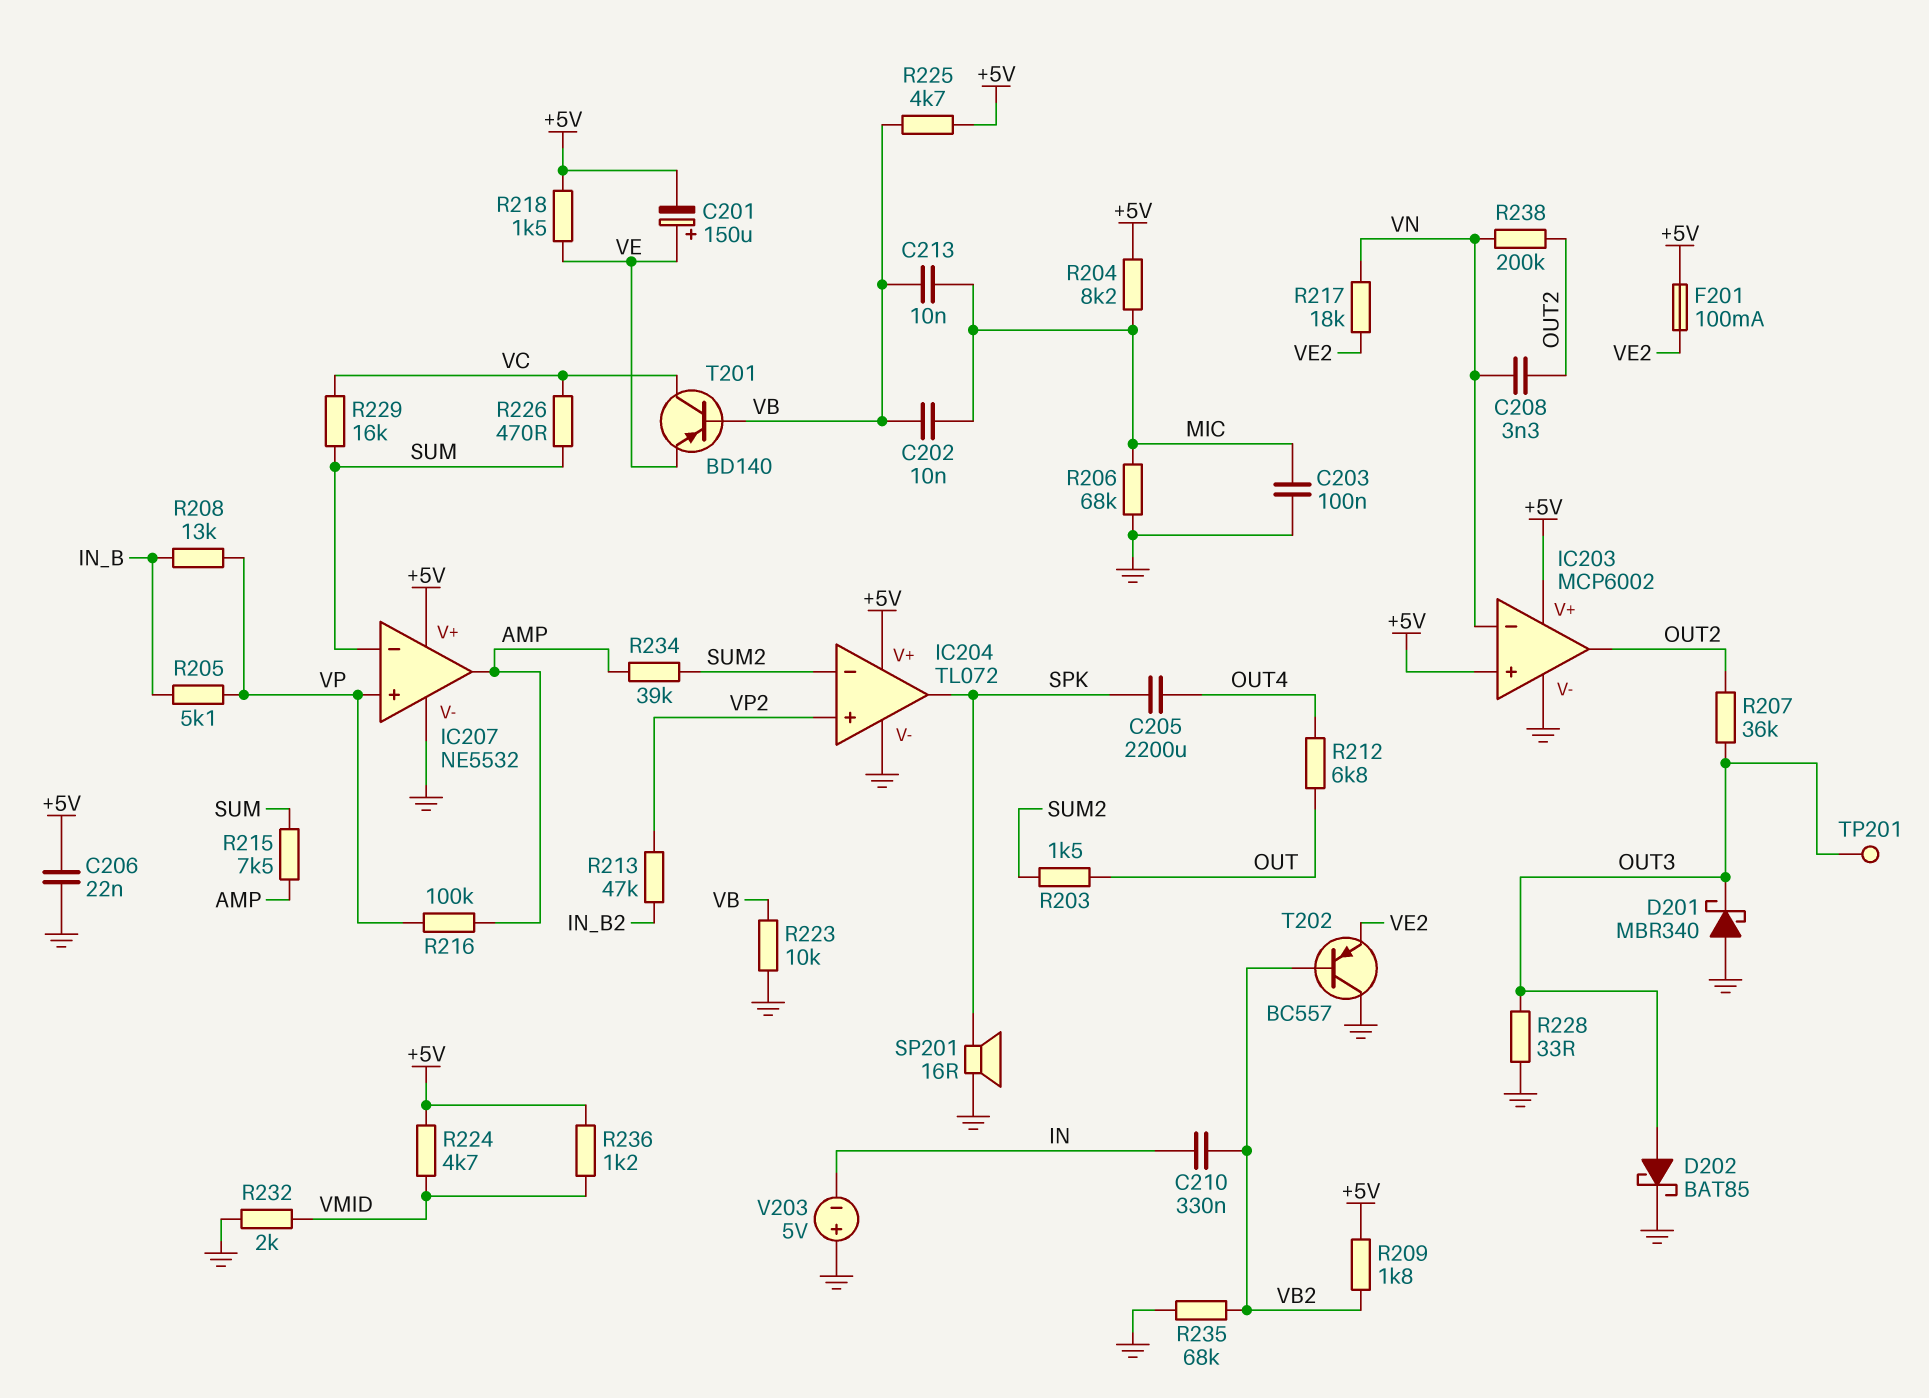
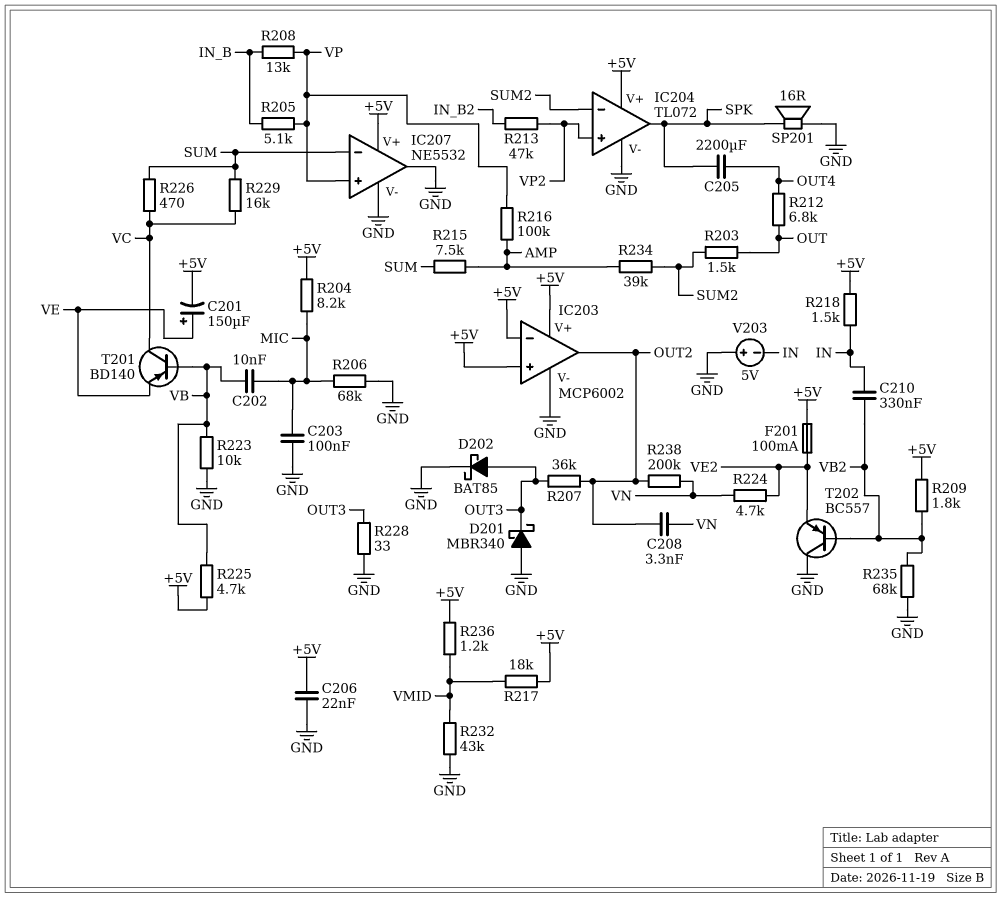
C213: 10nF (MIC, VB) -> none
IC203 pin in-: VN -> +5V
IC207 pin out: AMP -> GND
R217: 18k (VE2, VN) -> 18k (+5V, VMID)
R218: 1.5k (+5V, VE) -> 1.5k (+5V, IN)
R224: 4.7k (+5V, VMID) -> 4.7k (VE2, VN)
R232: 2k (GND, VMID) -> 43k (GND, VMID)
TP201: test point (OUT3) -> none

